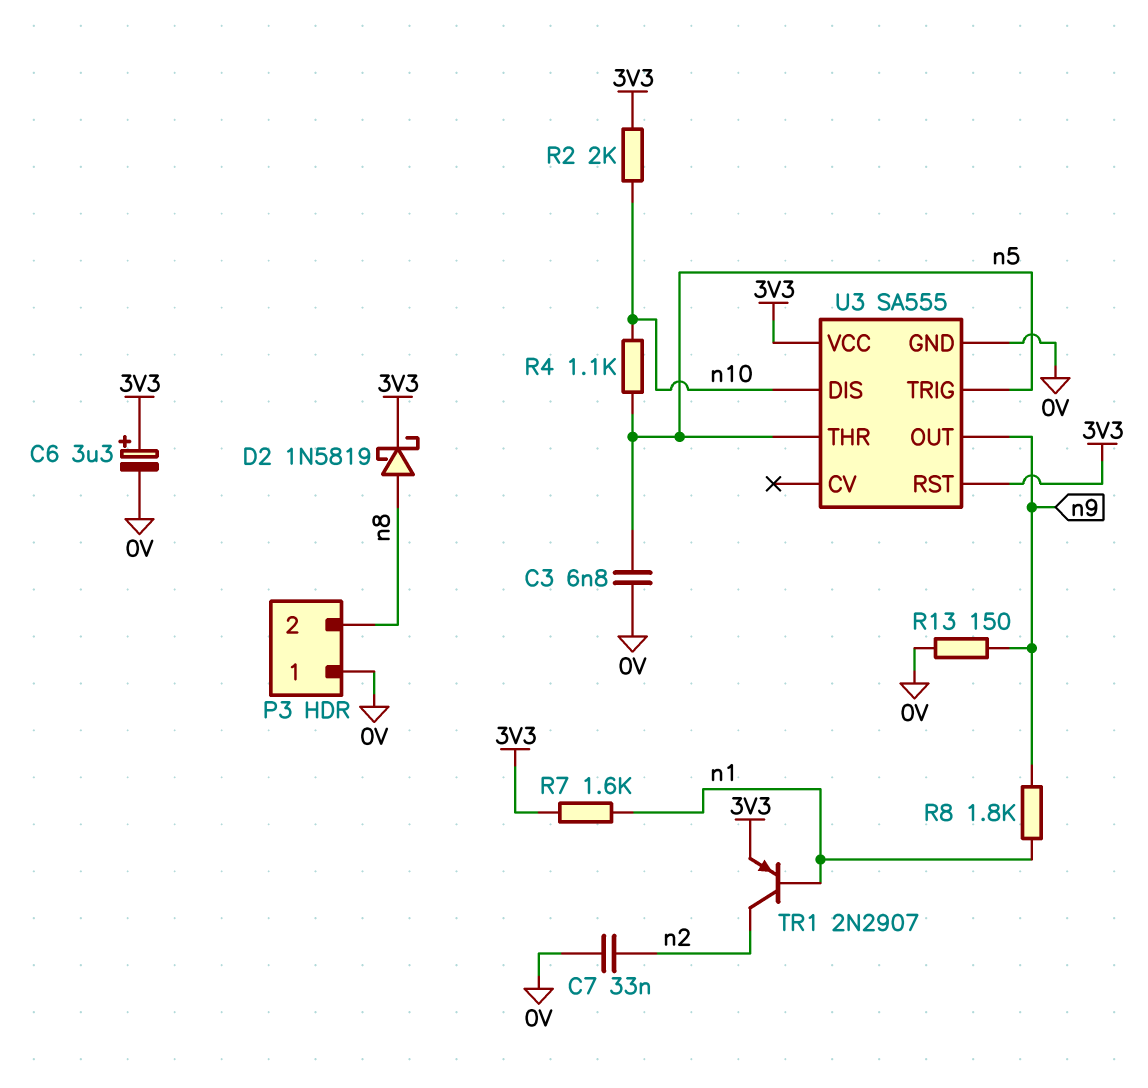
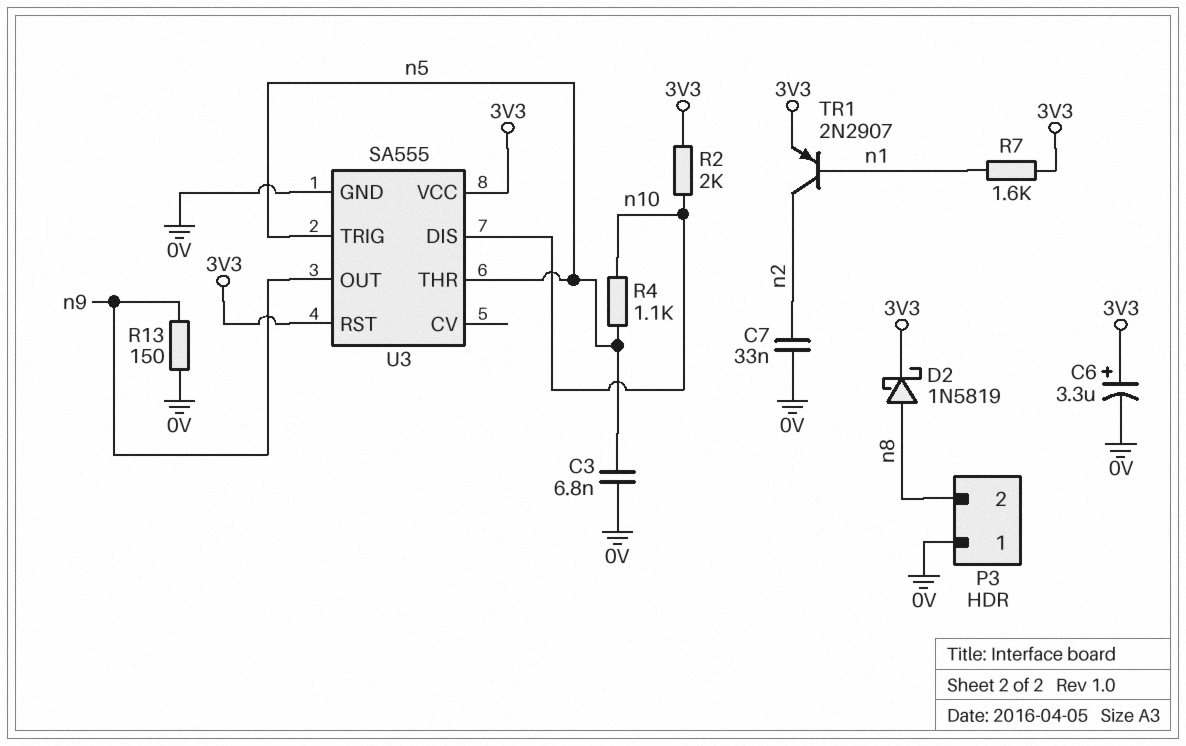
R8: 1.8k (n1, n9) -> none

